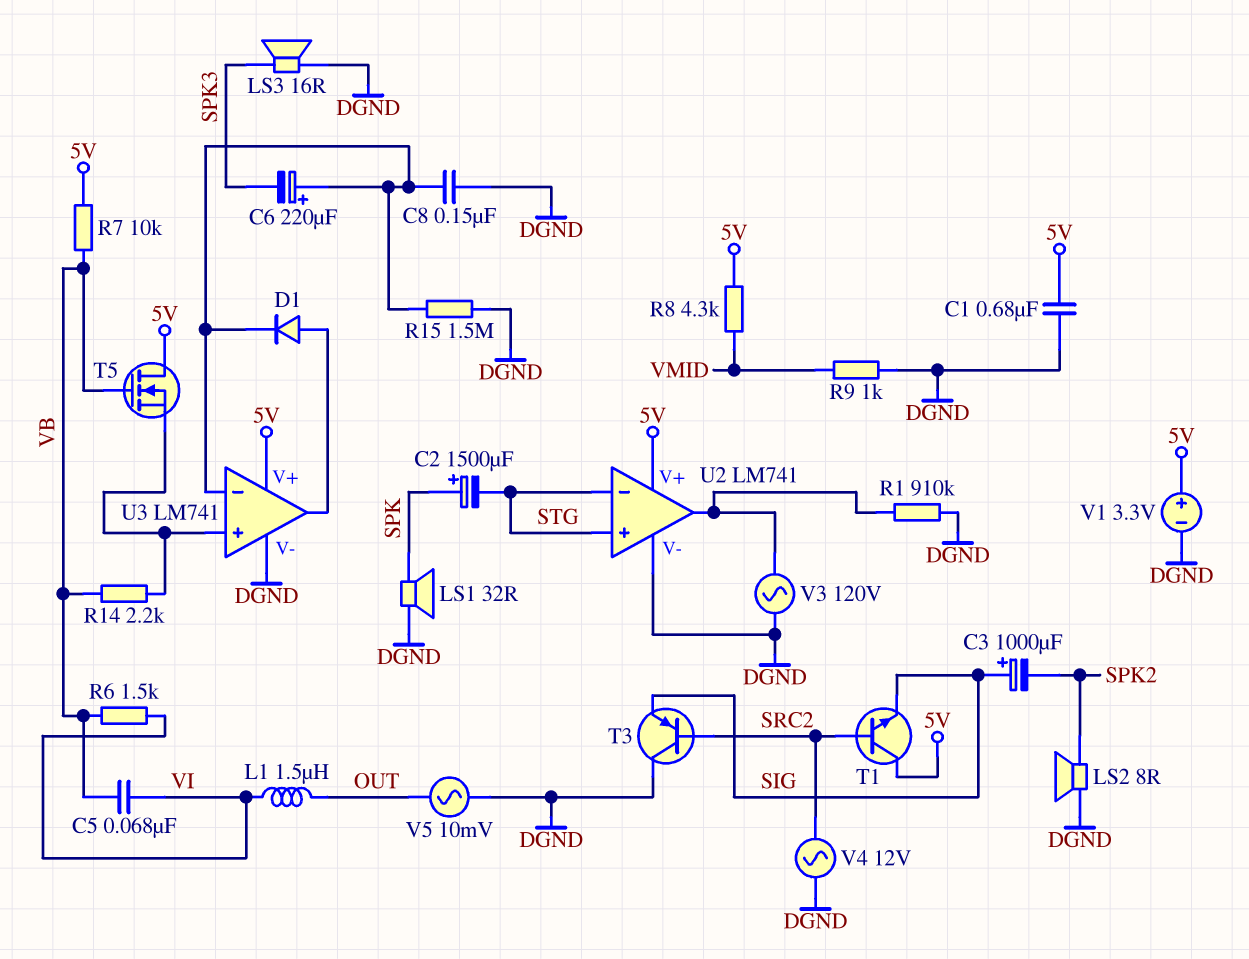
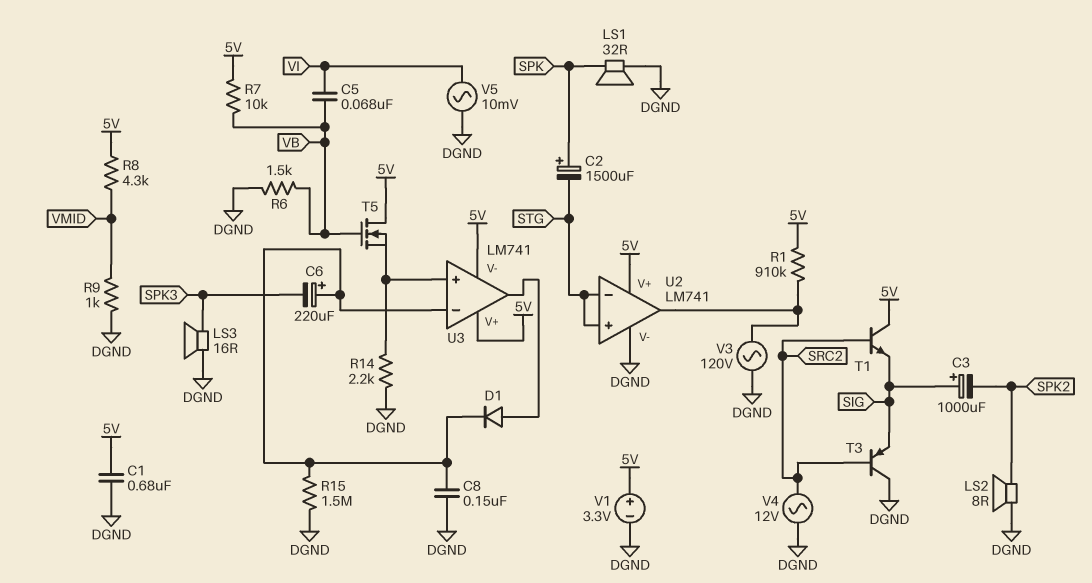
L1: 1.5uH (OUT, VI) -> none
R1: 910k (DGND, U2/out) -> 910k (5V, U2/out)
R6: 1.5k (VB, VI) -> 1.5k (DGND, VB)
R14: 2.2k (U3/in+, VB) -> 2.2k (DGND, U3/in+)
U3 pin V-: DGND -> 5V
V5: AC 10mV (DGND, OUT) -> AC 10mV (DGND, VI)

